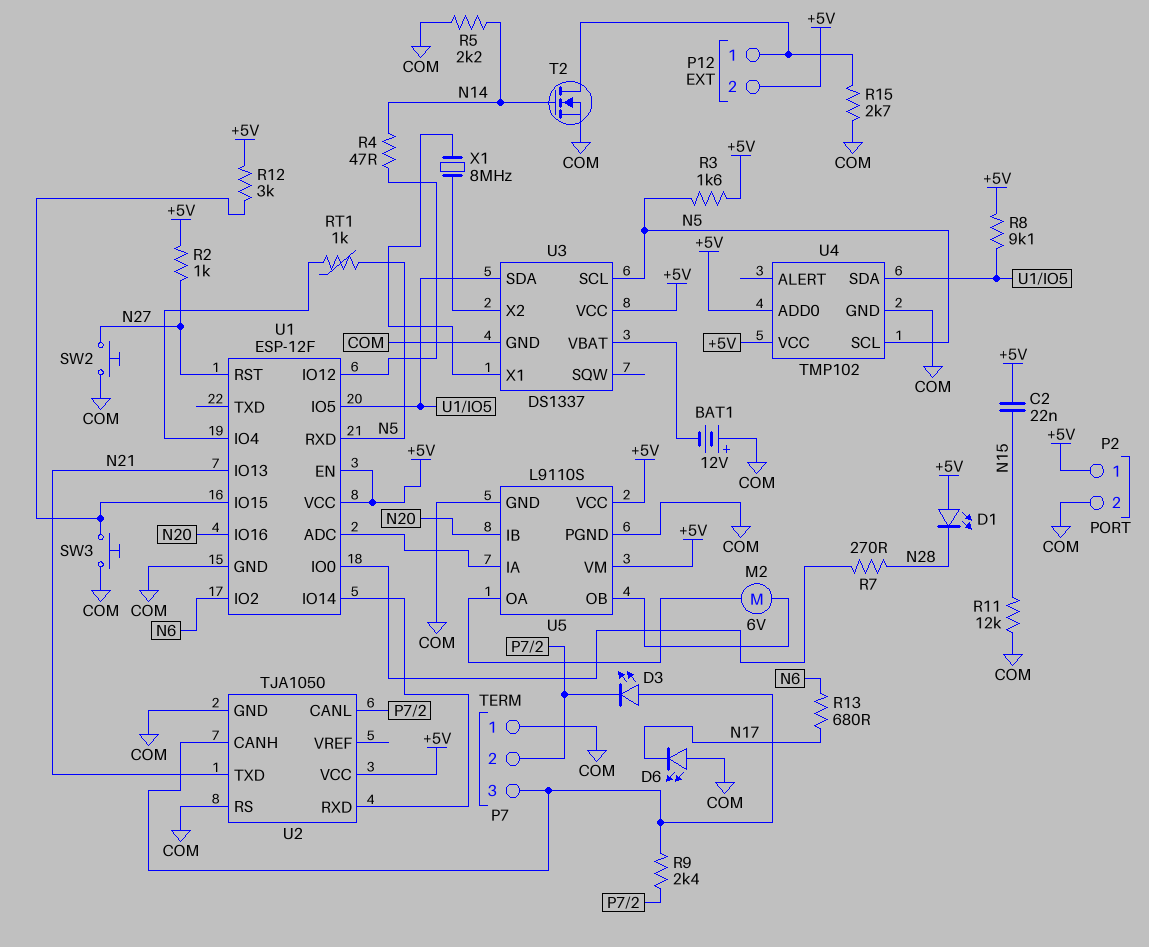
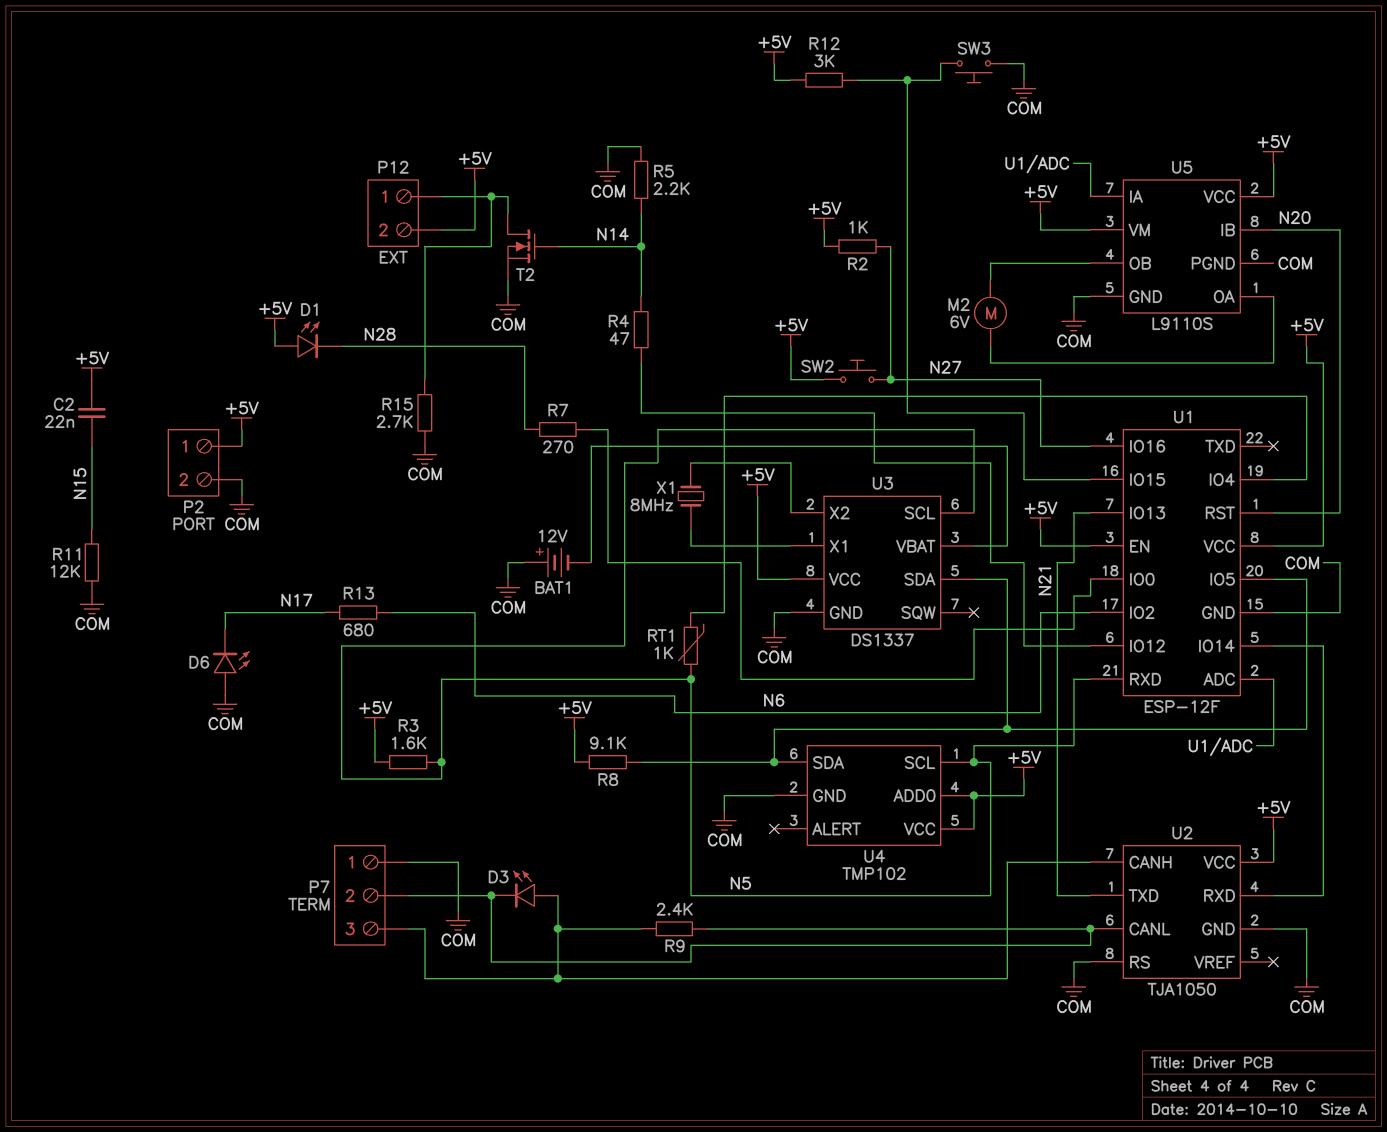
SW2: button (COM, N27) -> button (+5V, N27)
U1 pin IO16: N20 -> N27
U1 pin RST: N27 -> N20

